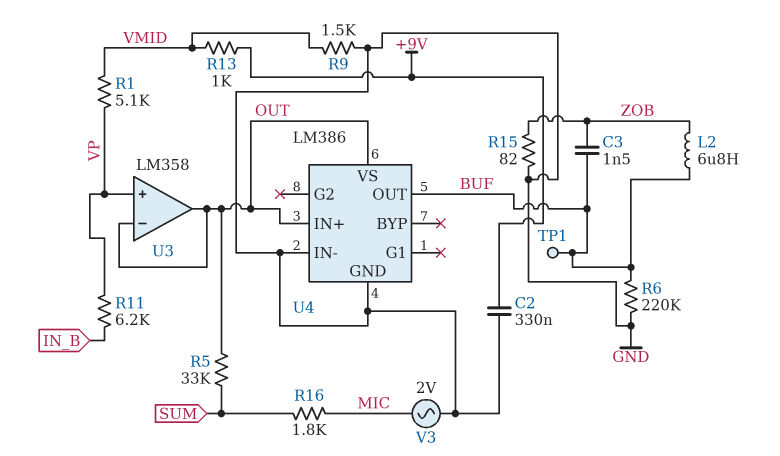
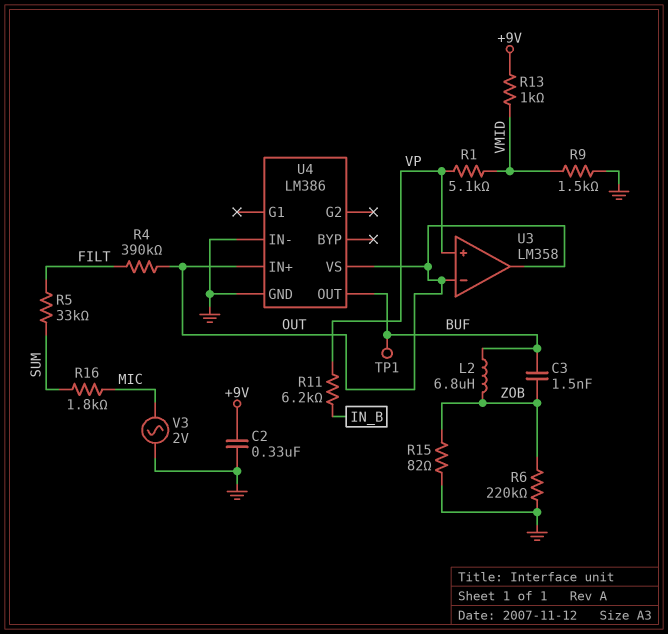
R4: none -> 390k (FILT, OUT)
R5: 33k (OUT, SUM) -> 33k (FILT, SUM)
R6: 220k (BUF, GND) -> 220k (GND, ZOB)

